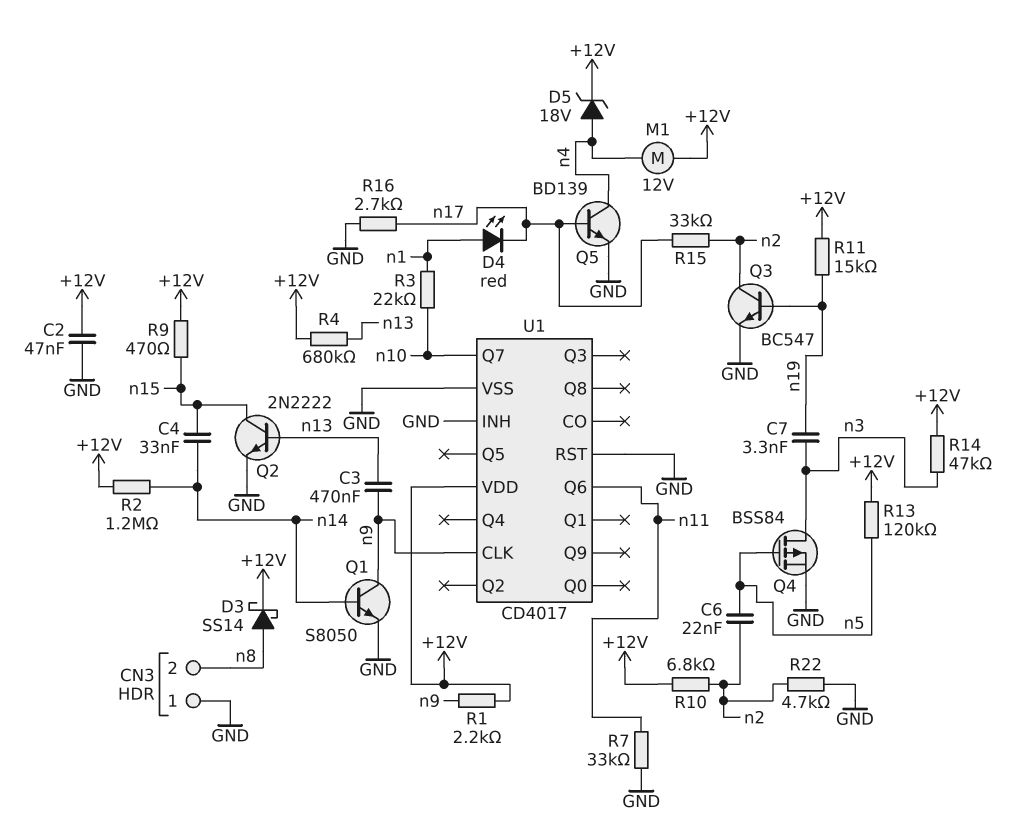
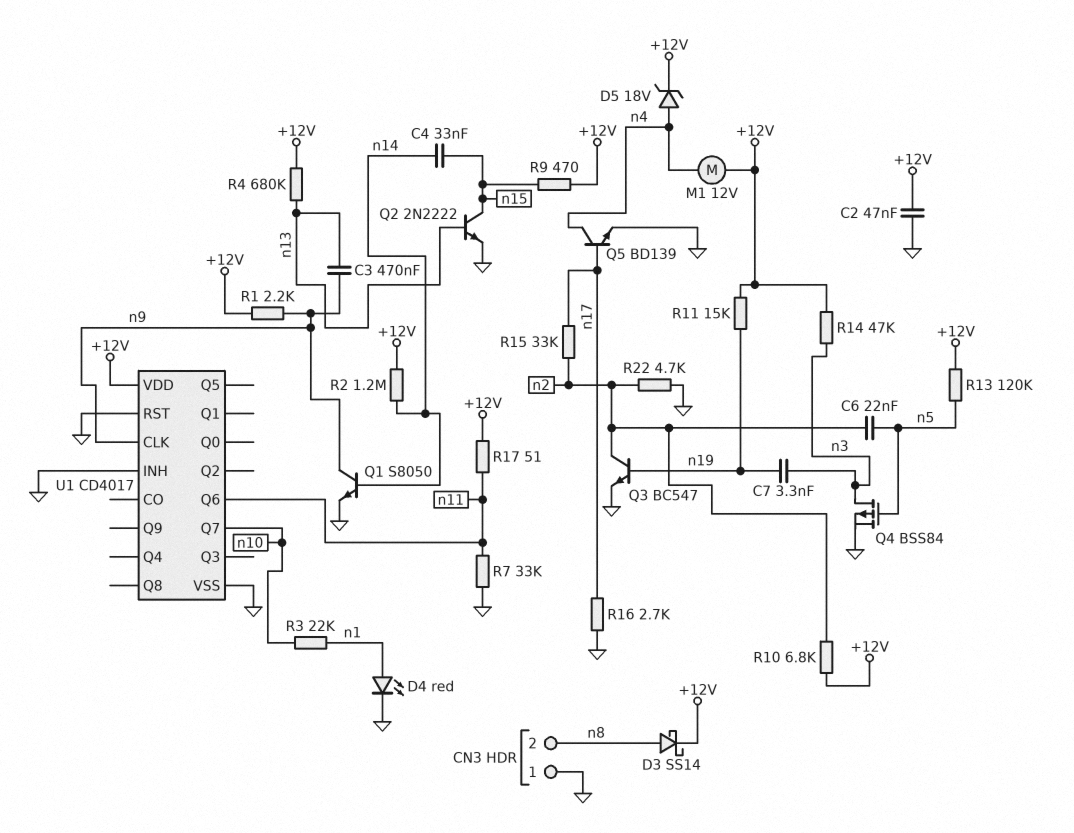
D4: LED red (A n1, K n17) -> LED red (A n1, K GND)
R17: none -> 51 (+12V, n11)

